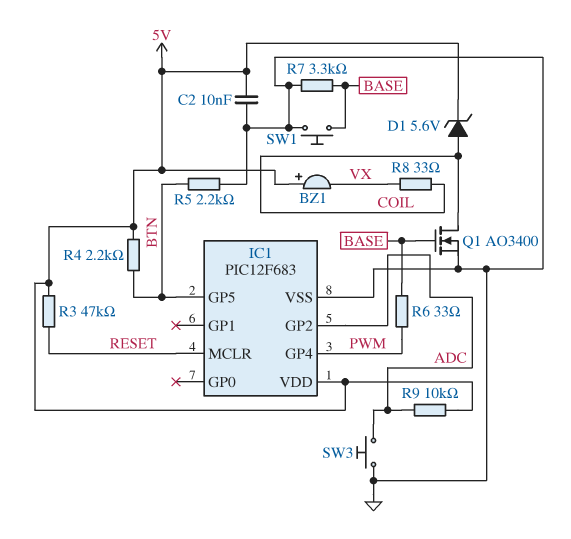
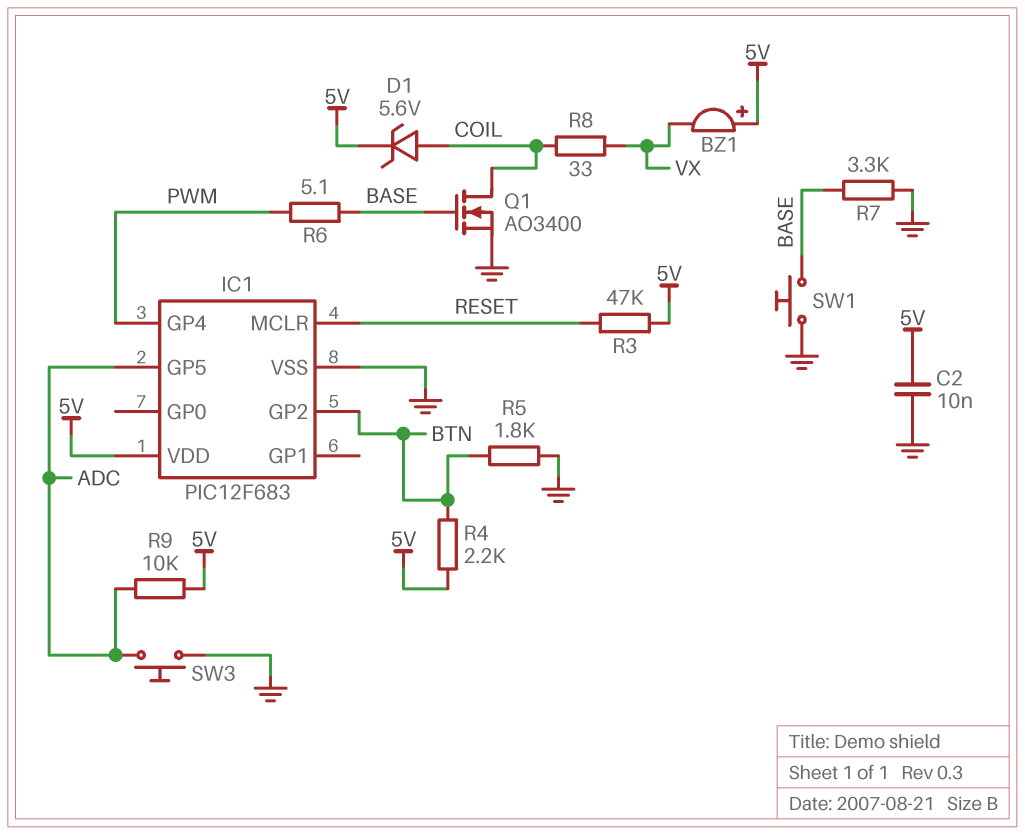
IC1 pin GP2: ADC -> BTN
IC1 pin GP5: BTN -> ADC
R5: 2.2k (BTN, GND) -> 1.8k (BTN, GND)
R6: 33 (BASE, PWM) -> 5.1 (BASE, PWM)

